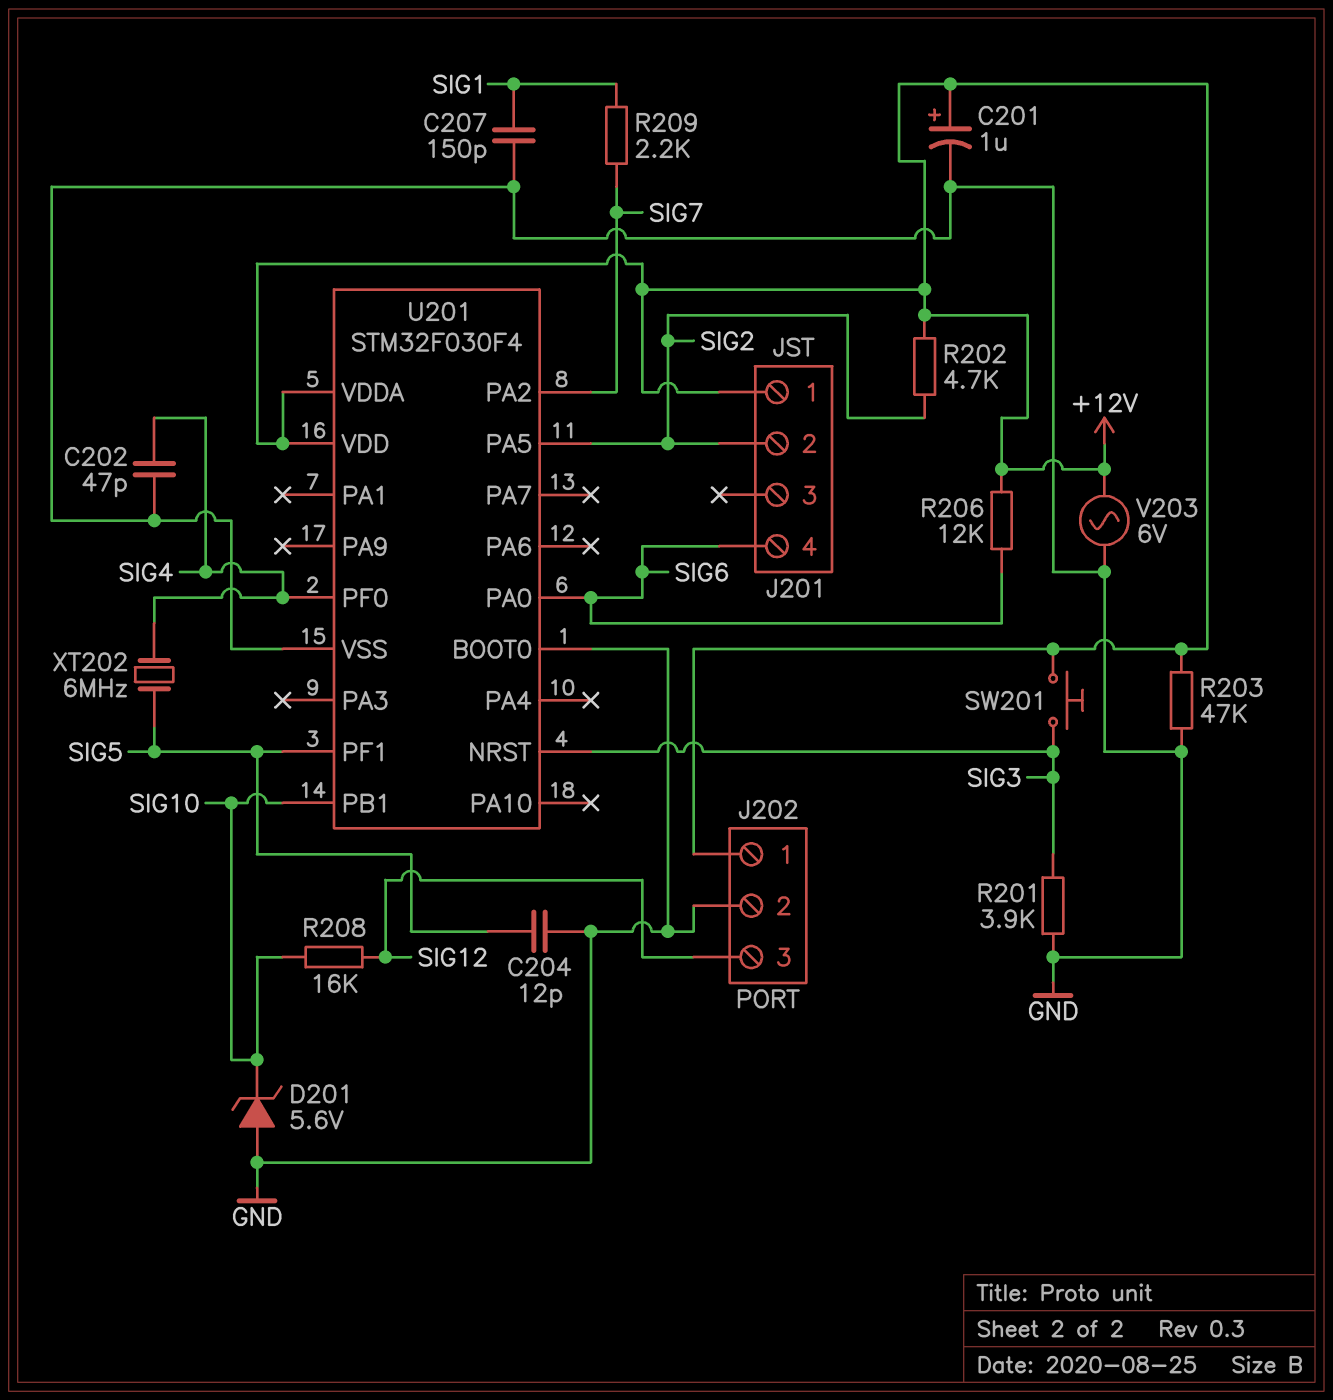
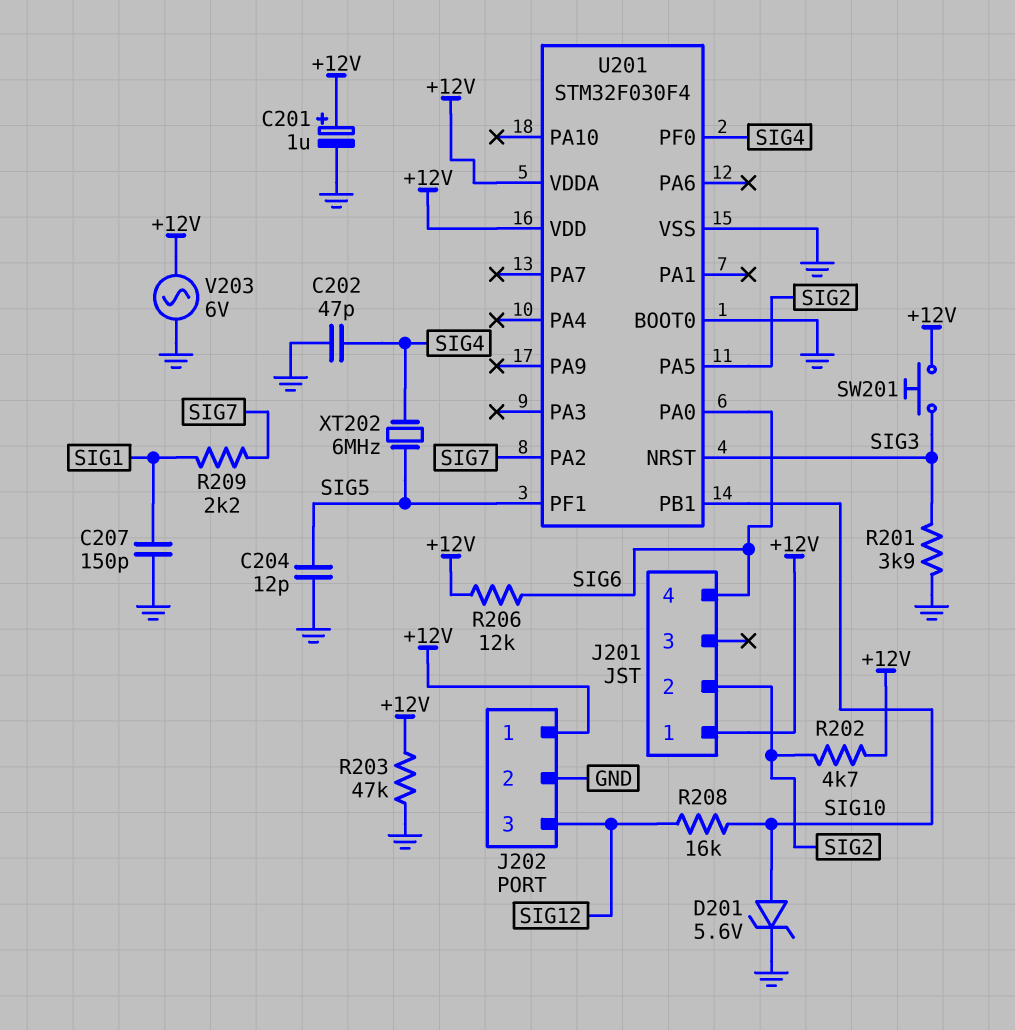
D201: zener 5.6V (A GND, K SIG10) -> zener 5.6V (A SIG10, K GND)

